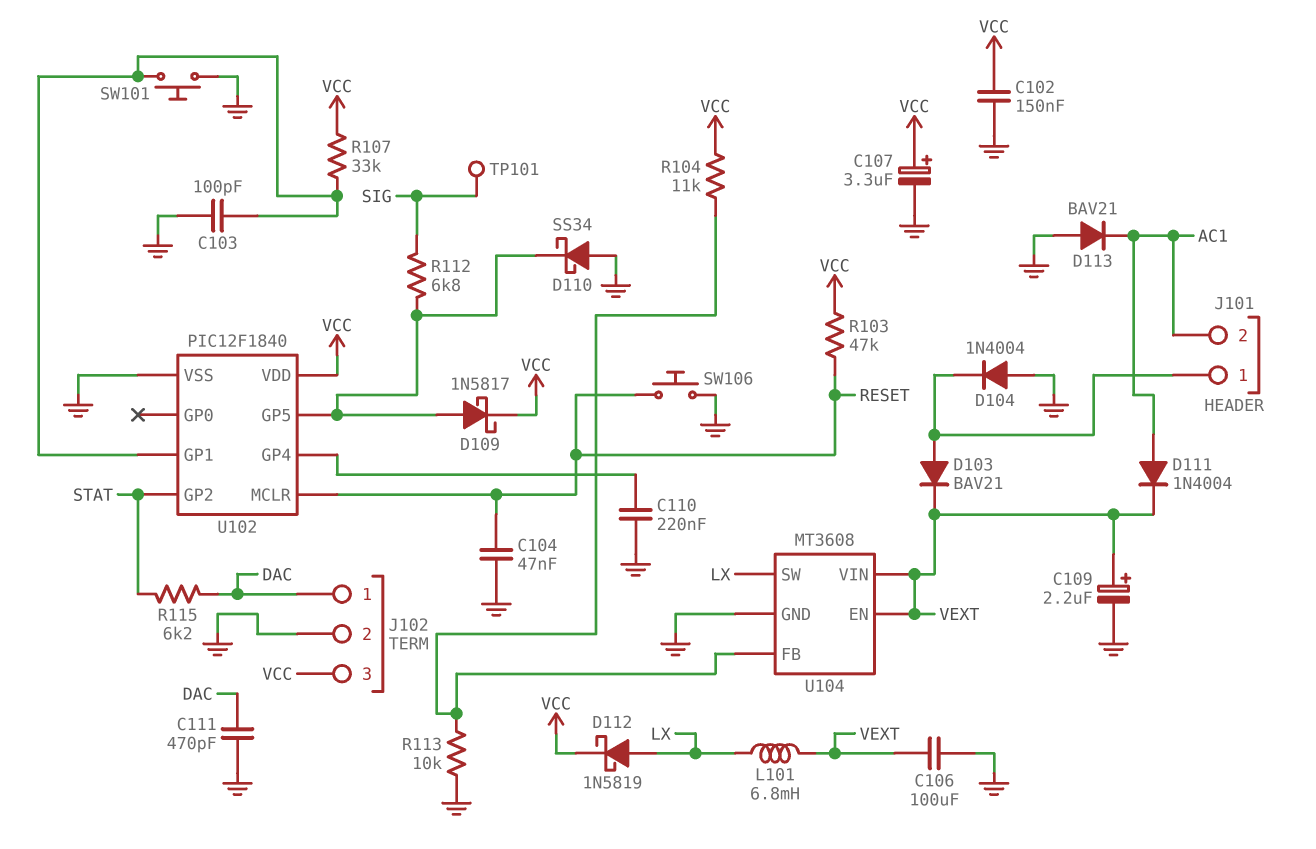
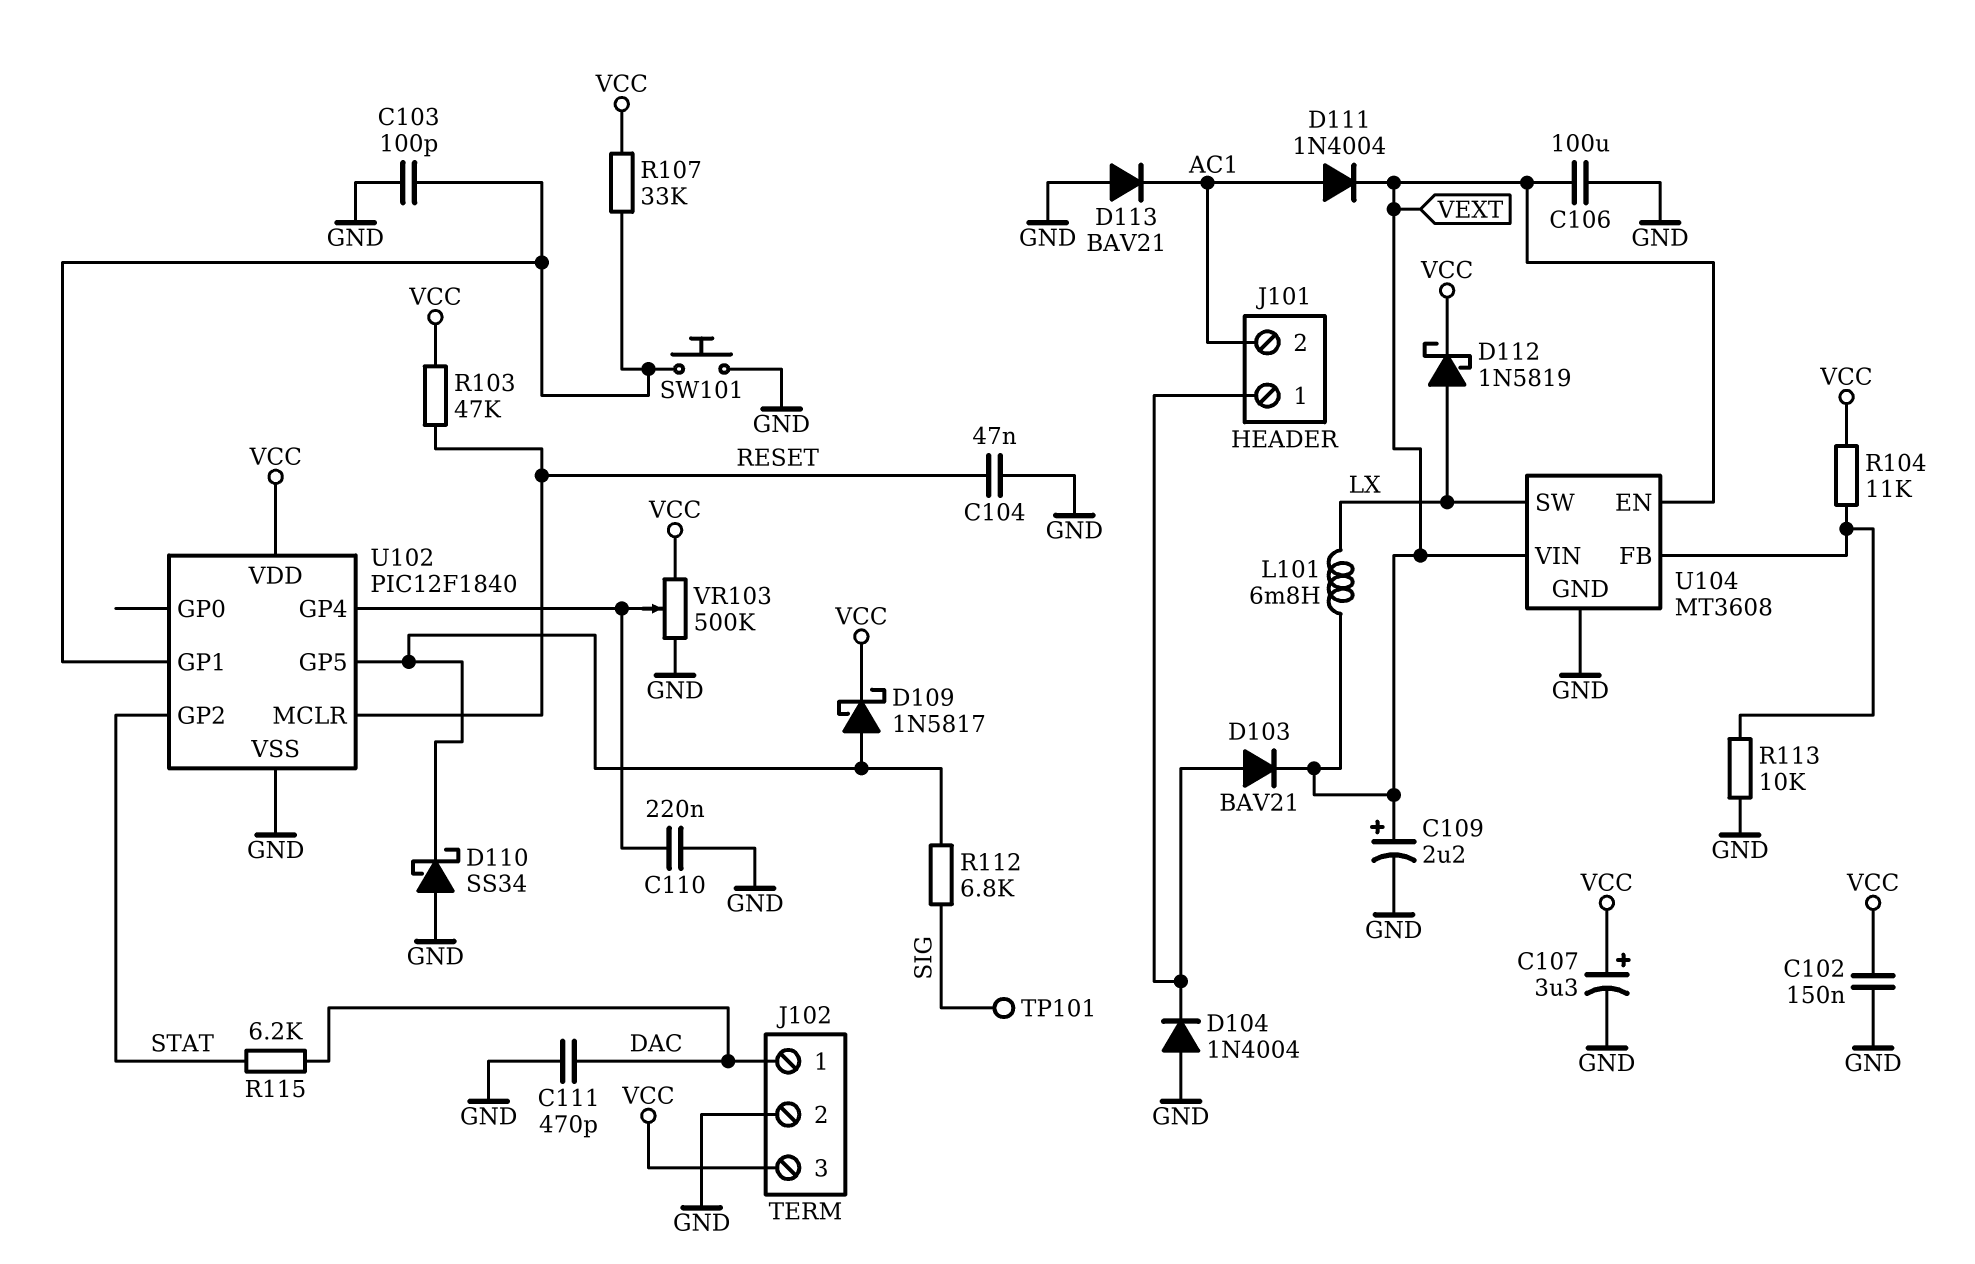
SW106: button (GND, RESET) -> none
VR103: none -> 500k (GND, VCC, wiper U102/GP4)

